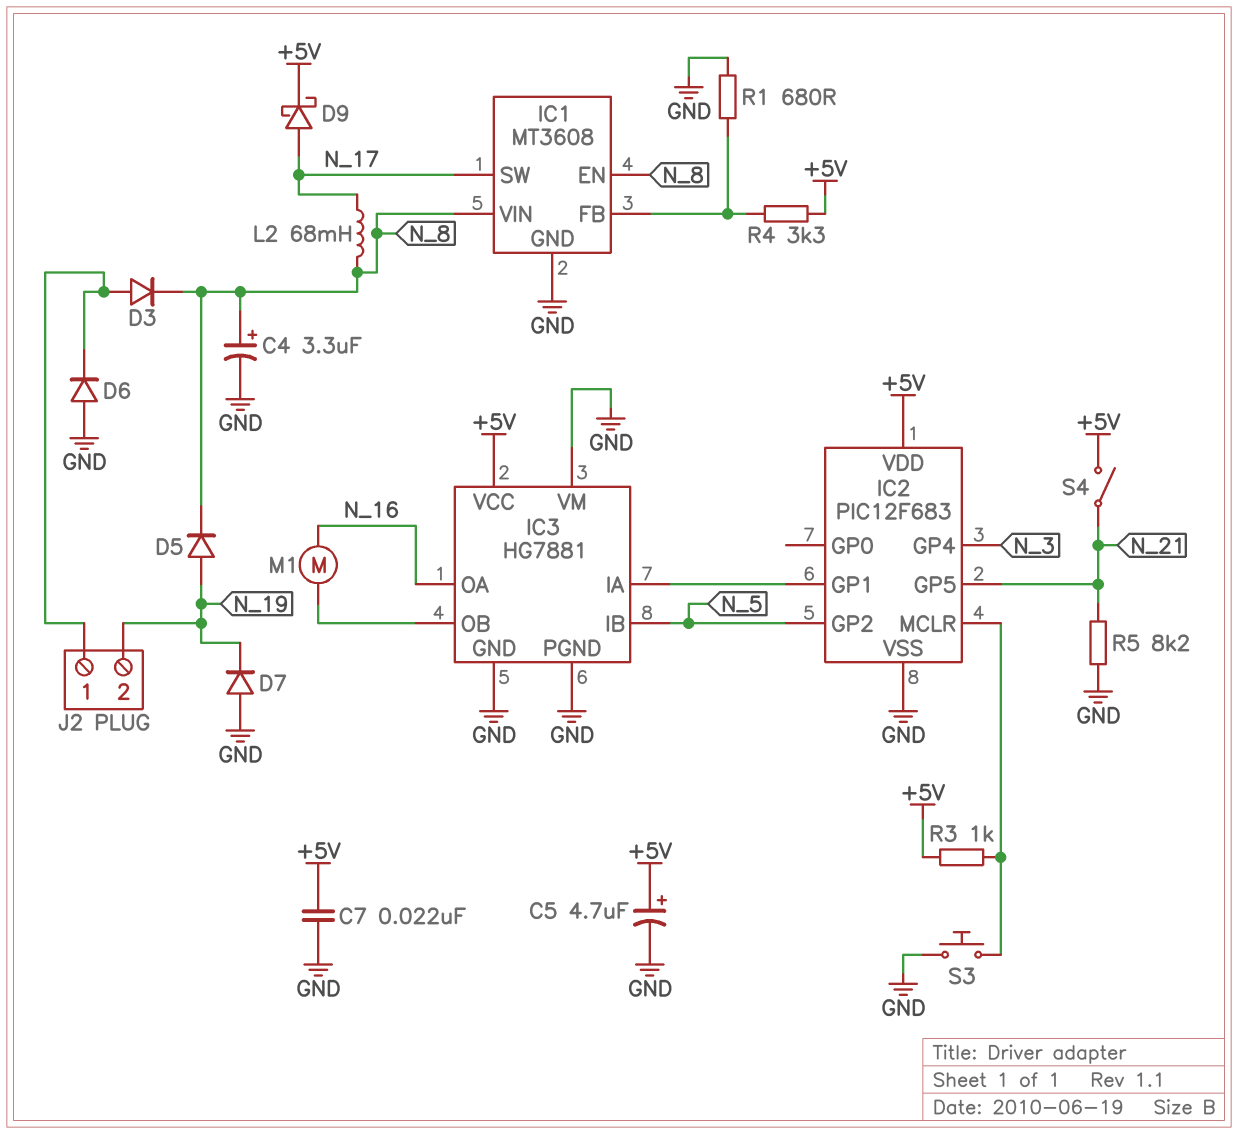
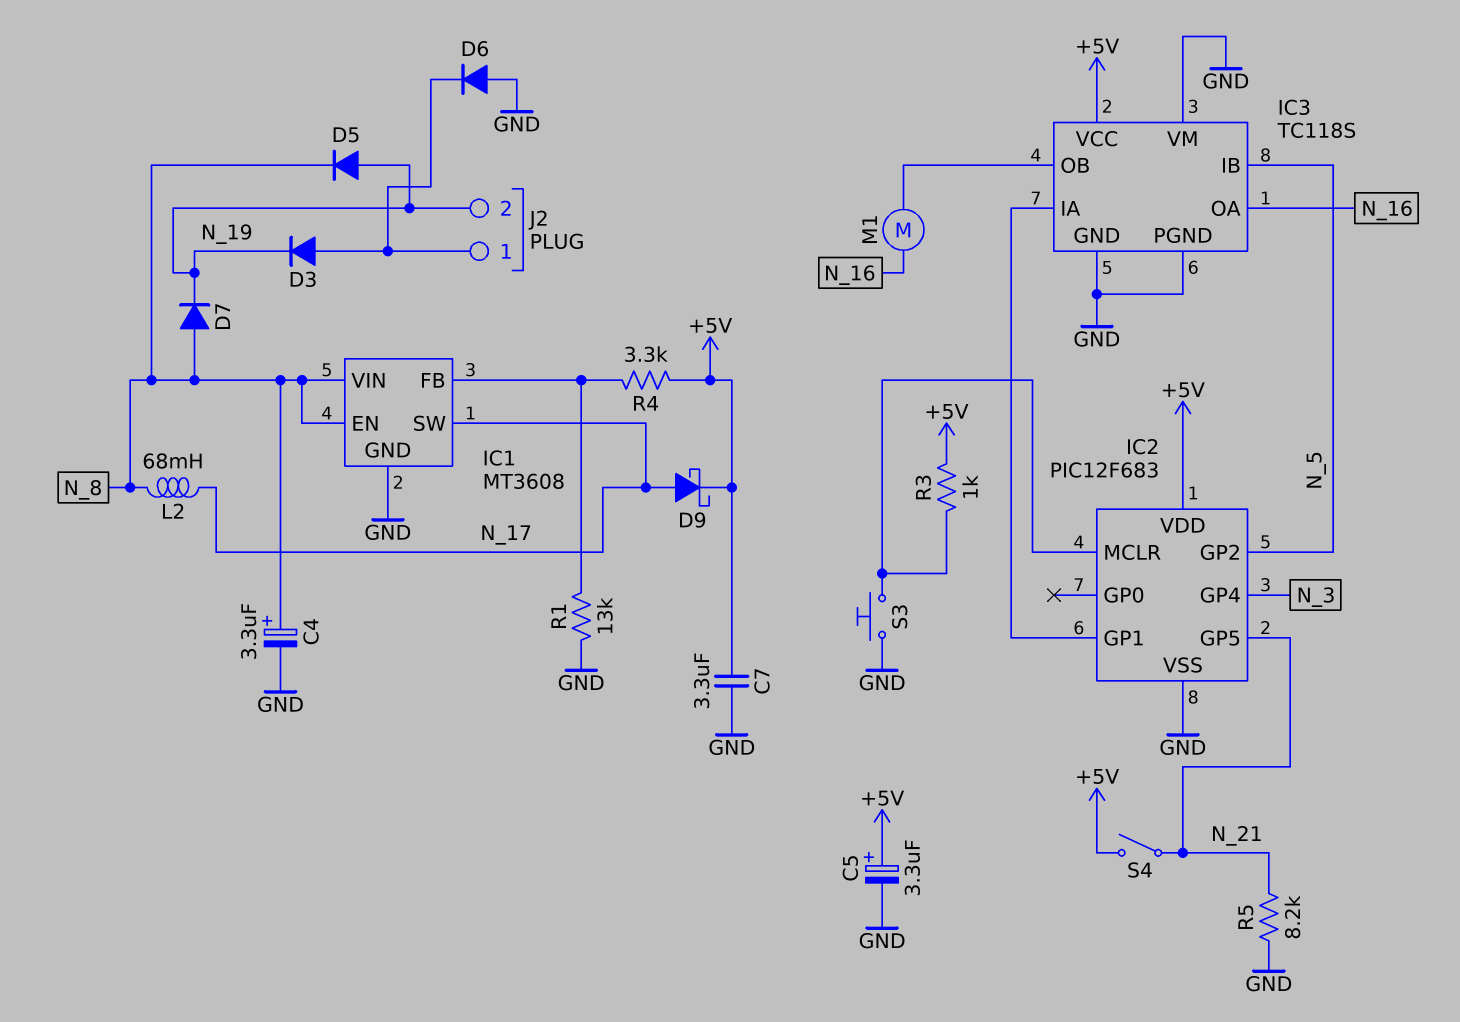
C5: 4.7uF (plus +5V, minus GND) -> 3.3uF (plus +5V, minus GND)
C7: 22nF (+5V, GND) -> 3.3uF (+5V, GND)
D3: diode (A J2/1, K N_8) -> diode (A J2/1, K N_19)
D7: diode (A GND, K N_19) -> diode (A N_8, K N_19)
IC3: HG7881 -> TC118S
R1: 680 (GND, IC1/FB) -> 13k (GND, IC1/FB)

